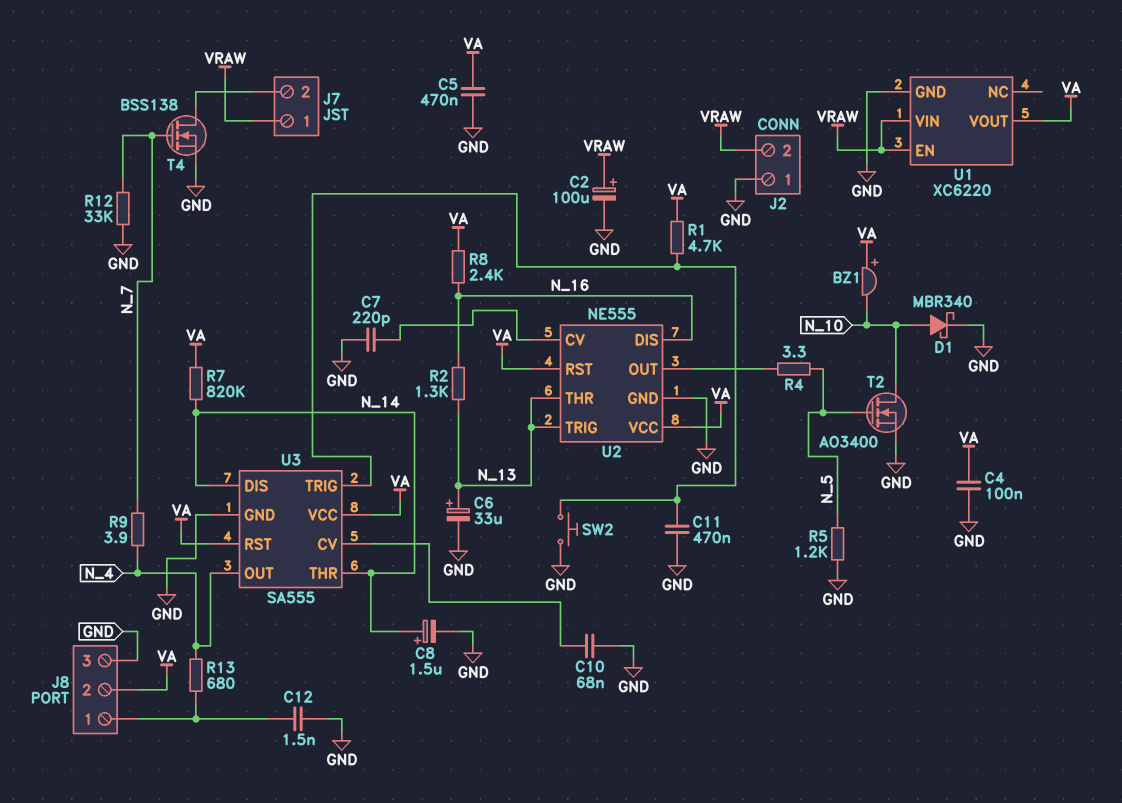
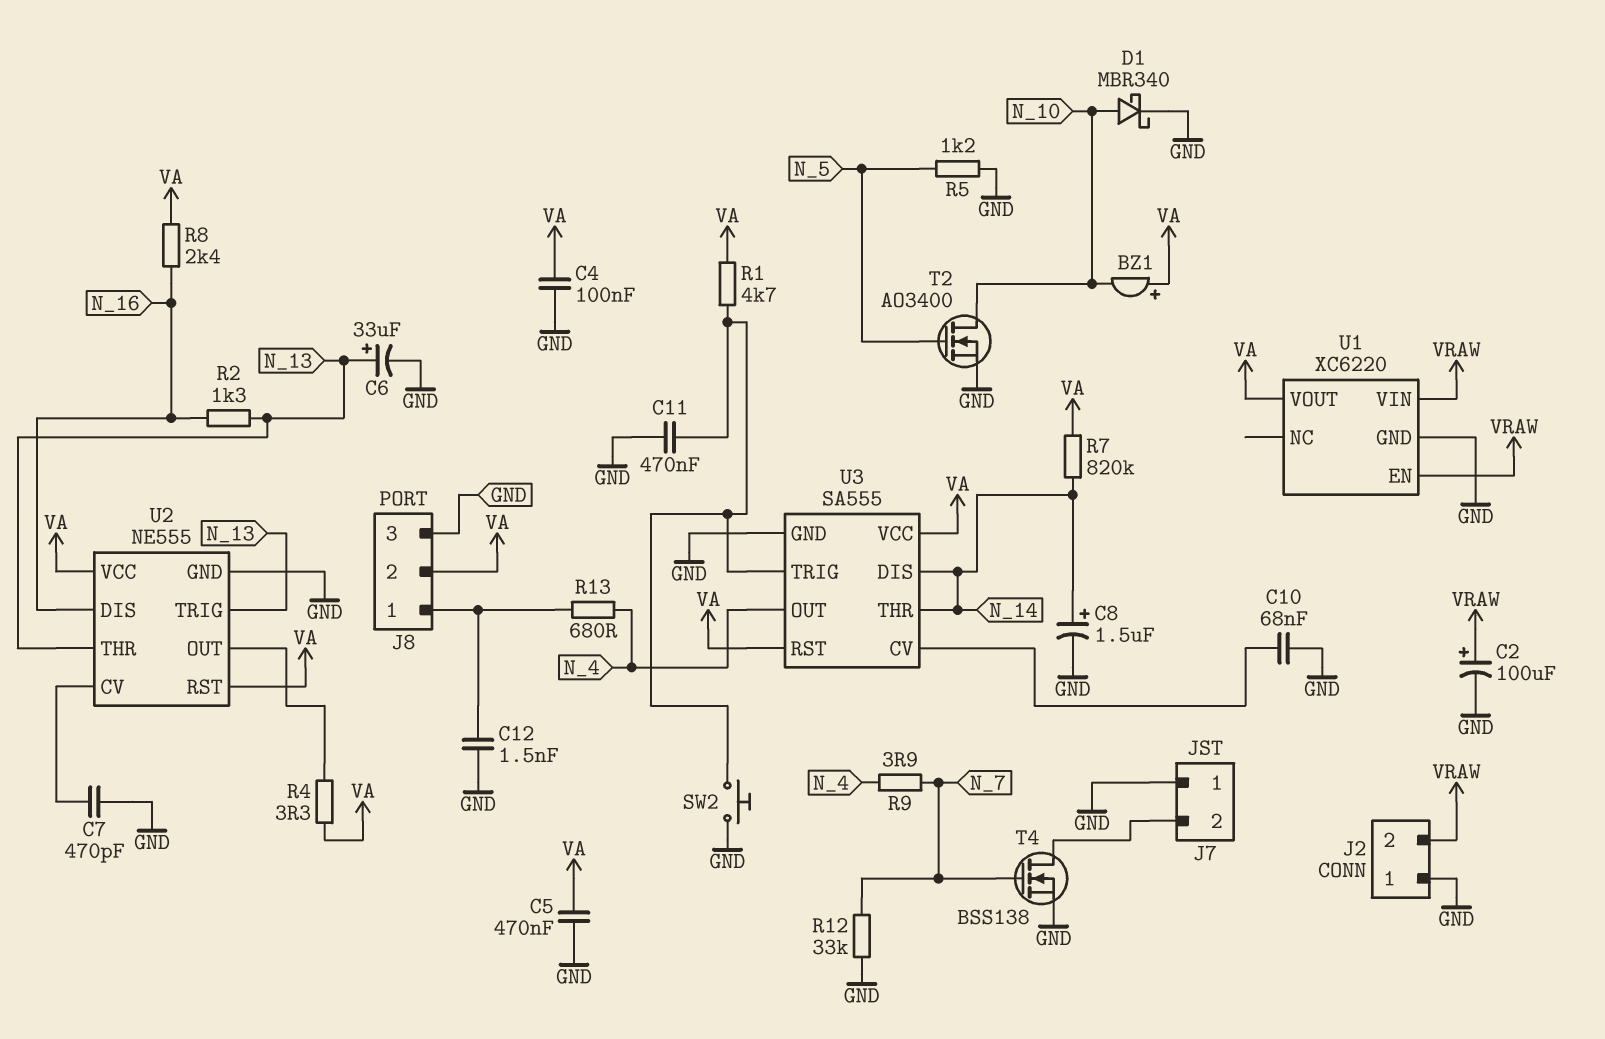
C7: 220pF (GND, U2/CV) -> 470pF (GND, U2/CV)
J7 pin 1: VRAW -> GND
R4: 3.3 (N_5, U2/OUT) -> 3.3 (U2/OUT, VA)

